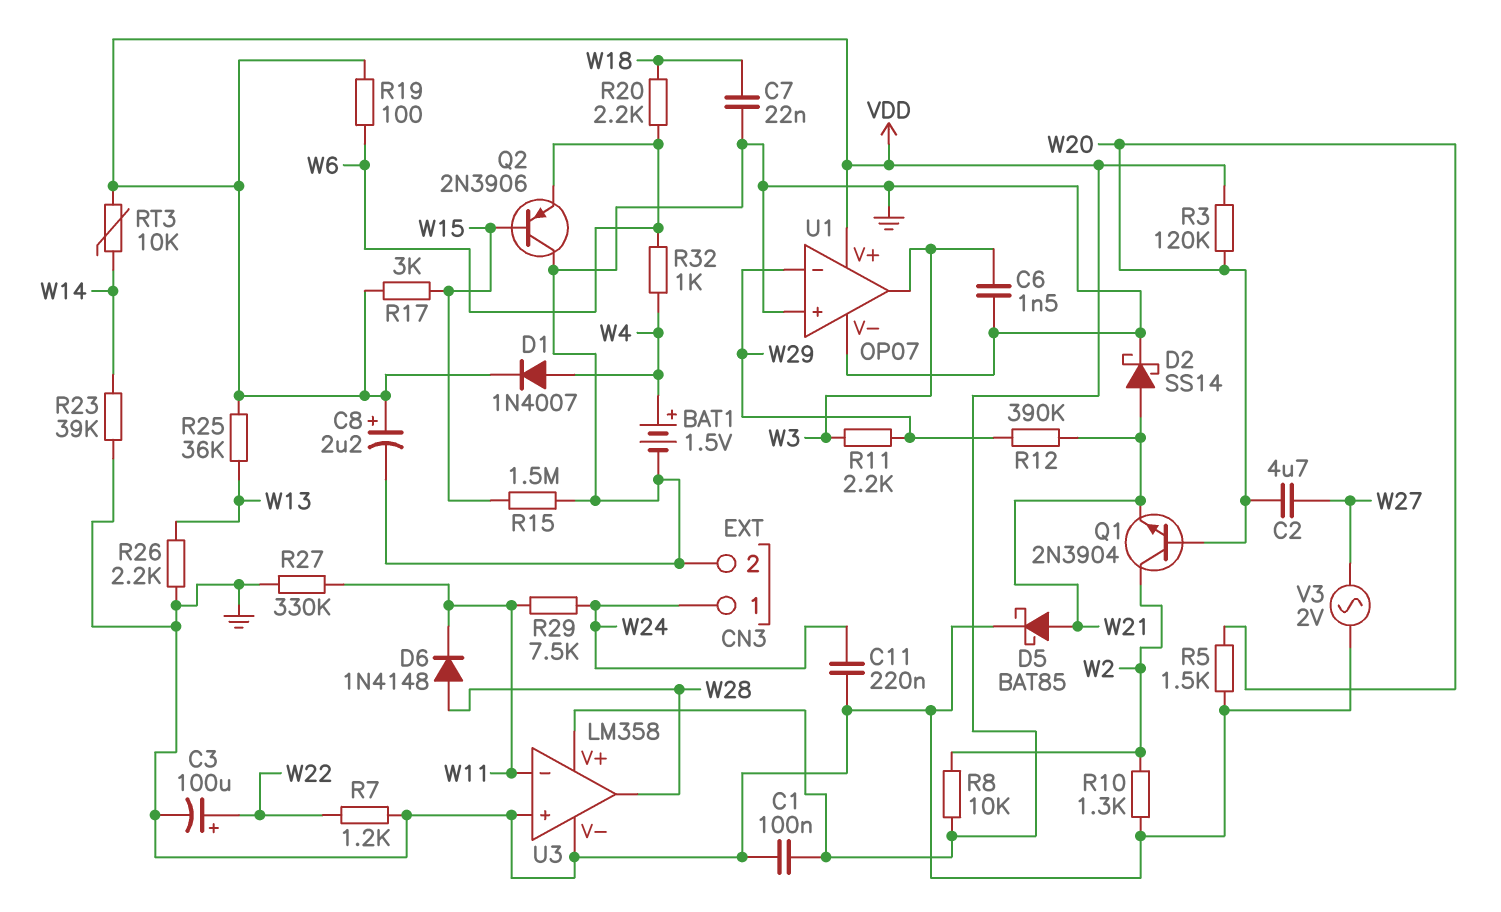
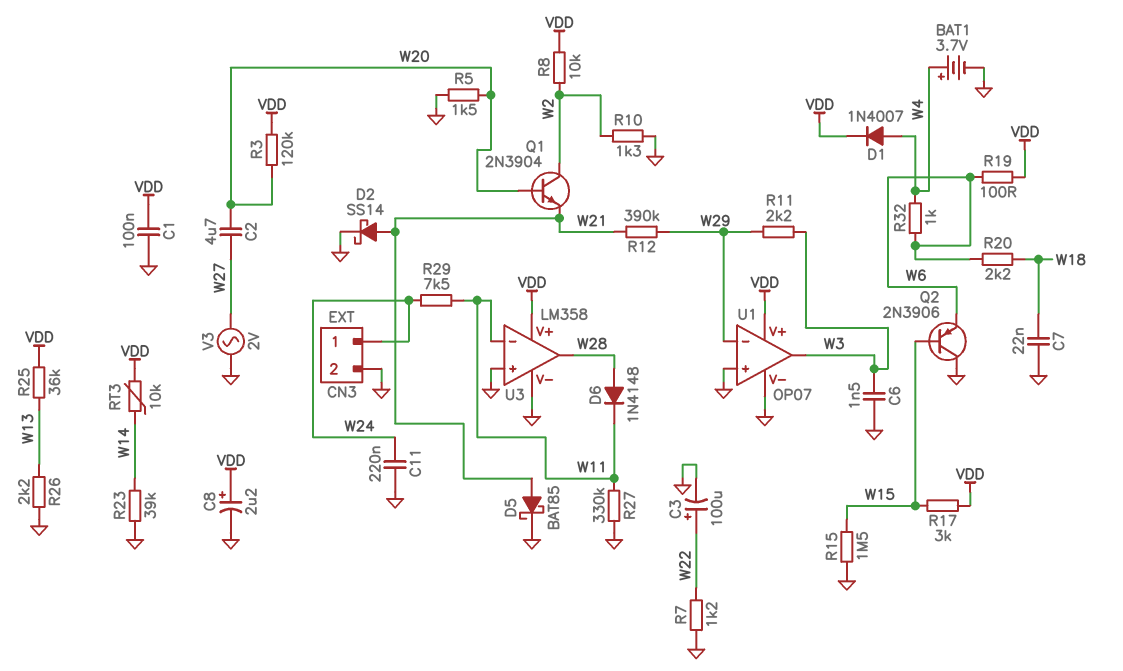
BAT1: 1.5V (plus W4, minus GND) -> 3.7V (plus W4, minus GND)

